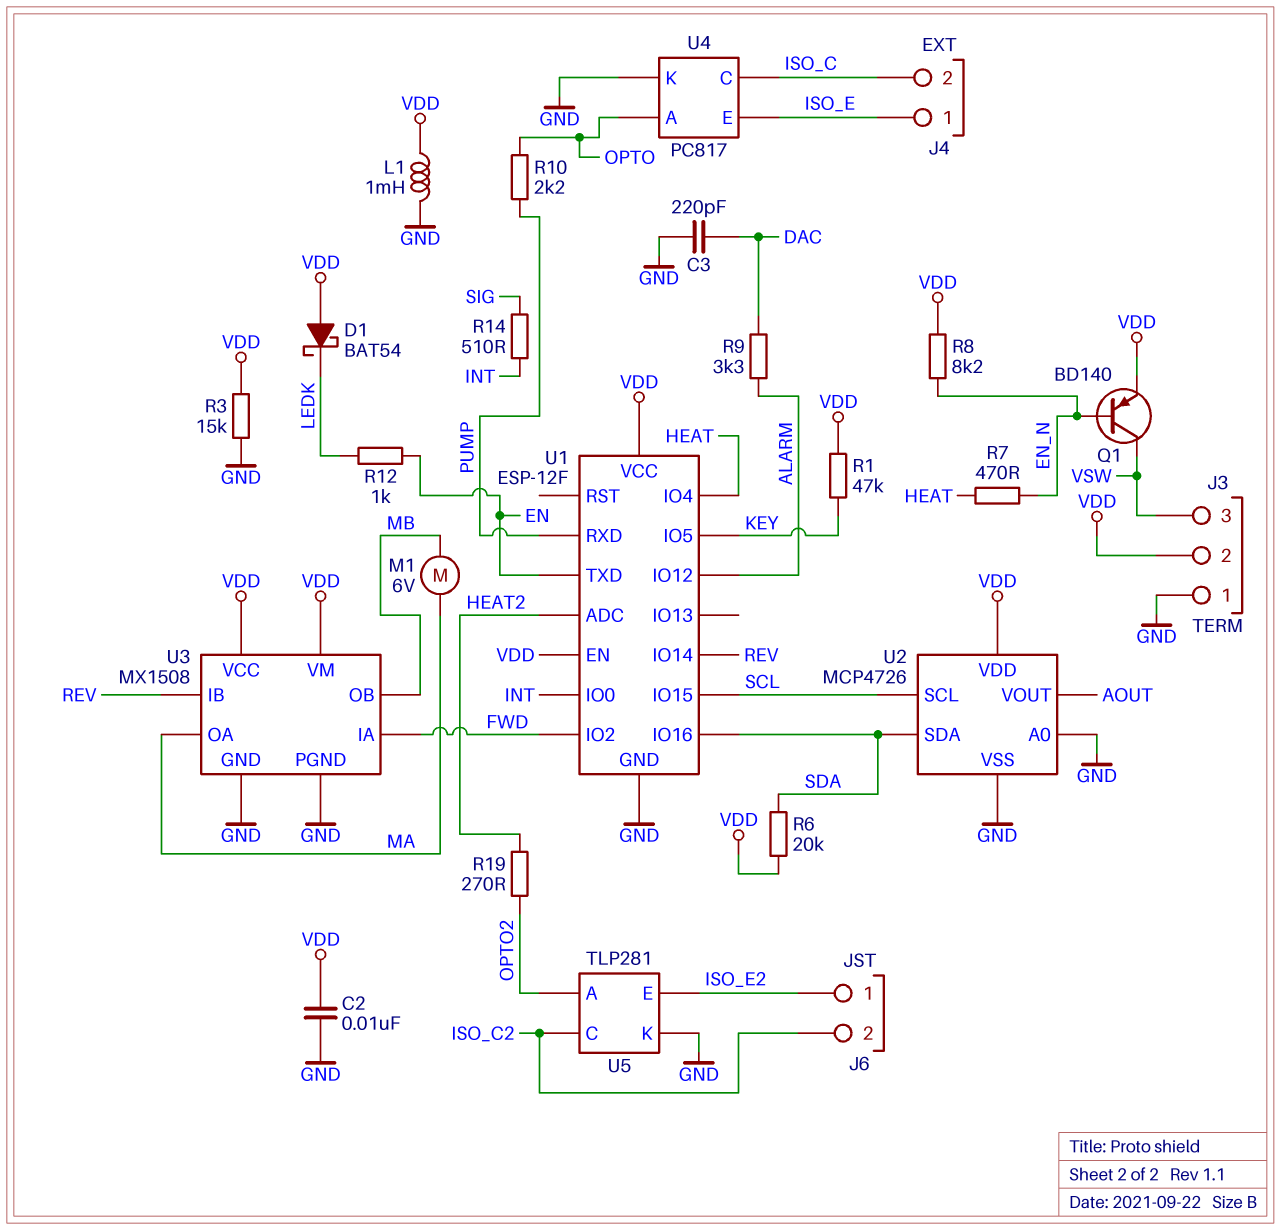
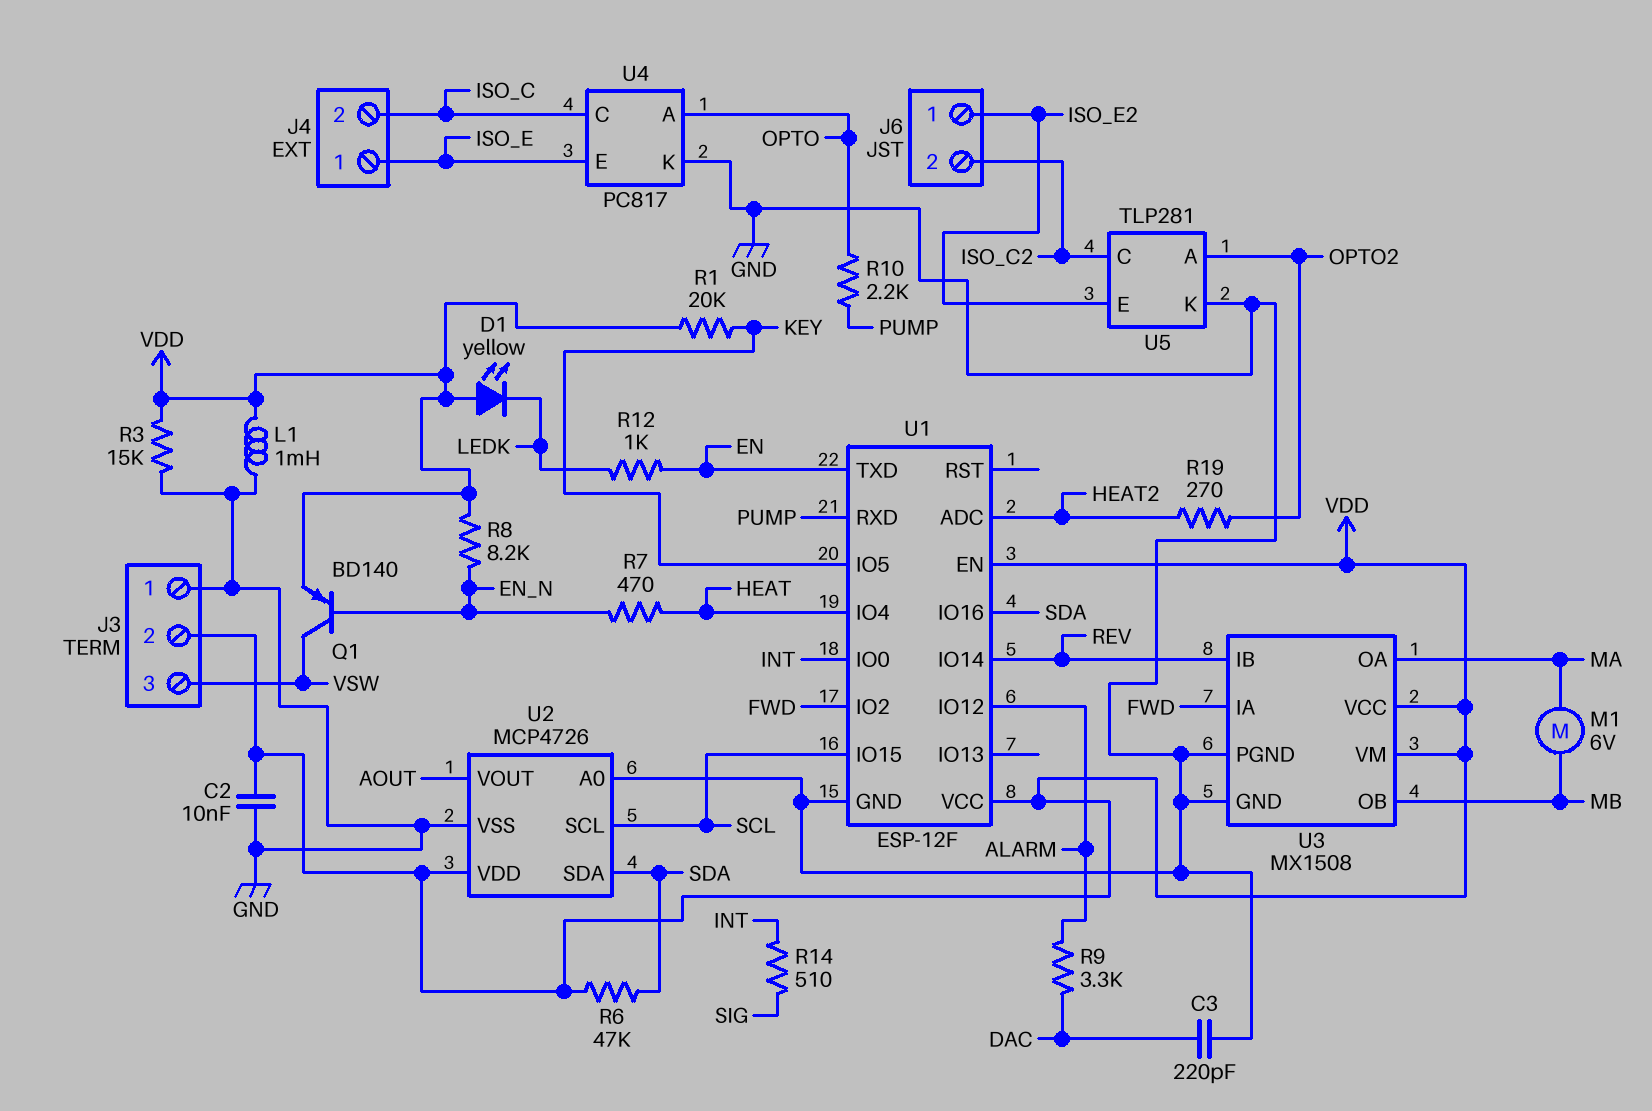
D1: schottky BAT54 (A VDD, K LEDK) -> LED yellow (A VDD, K LEDK)
R1: 47k (KEY, VDD) -> 20k (KEY, VDD)
R6: 20k (SDA, VDD) -> 47k (SDA, VDD)

